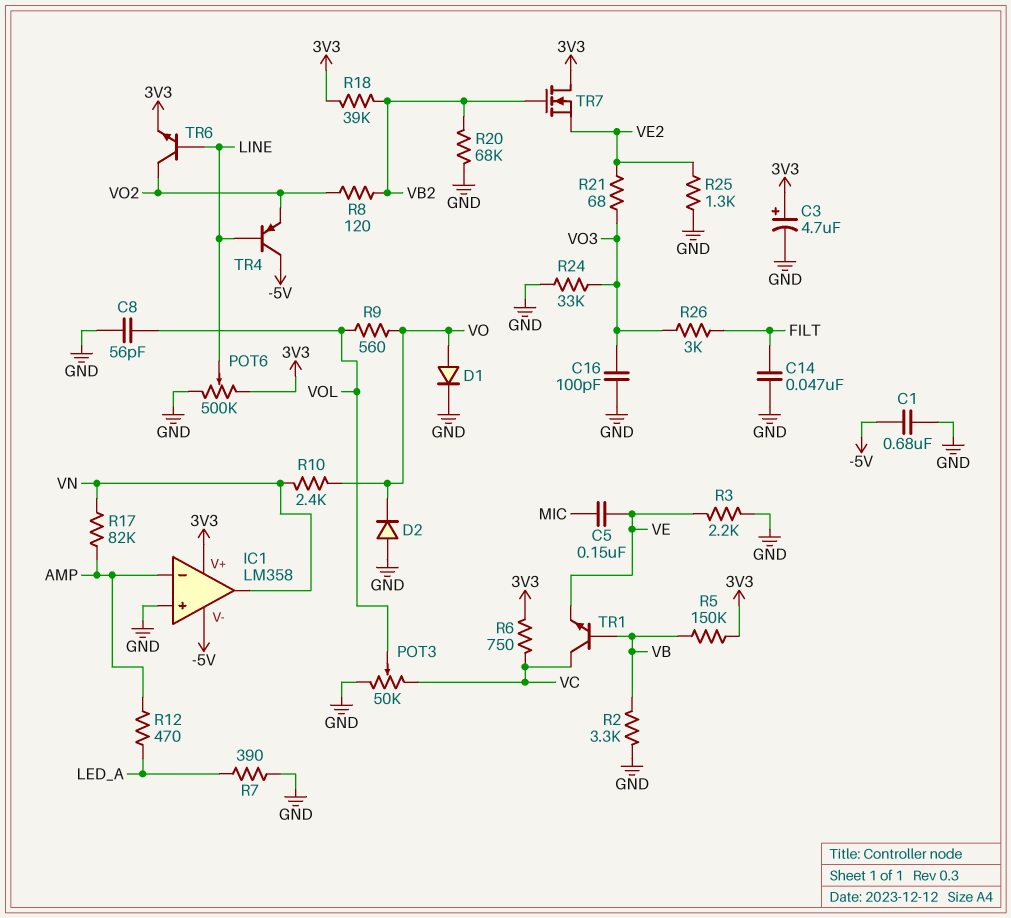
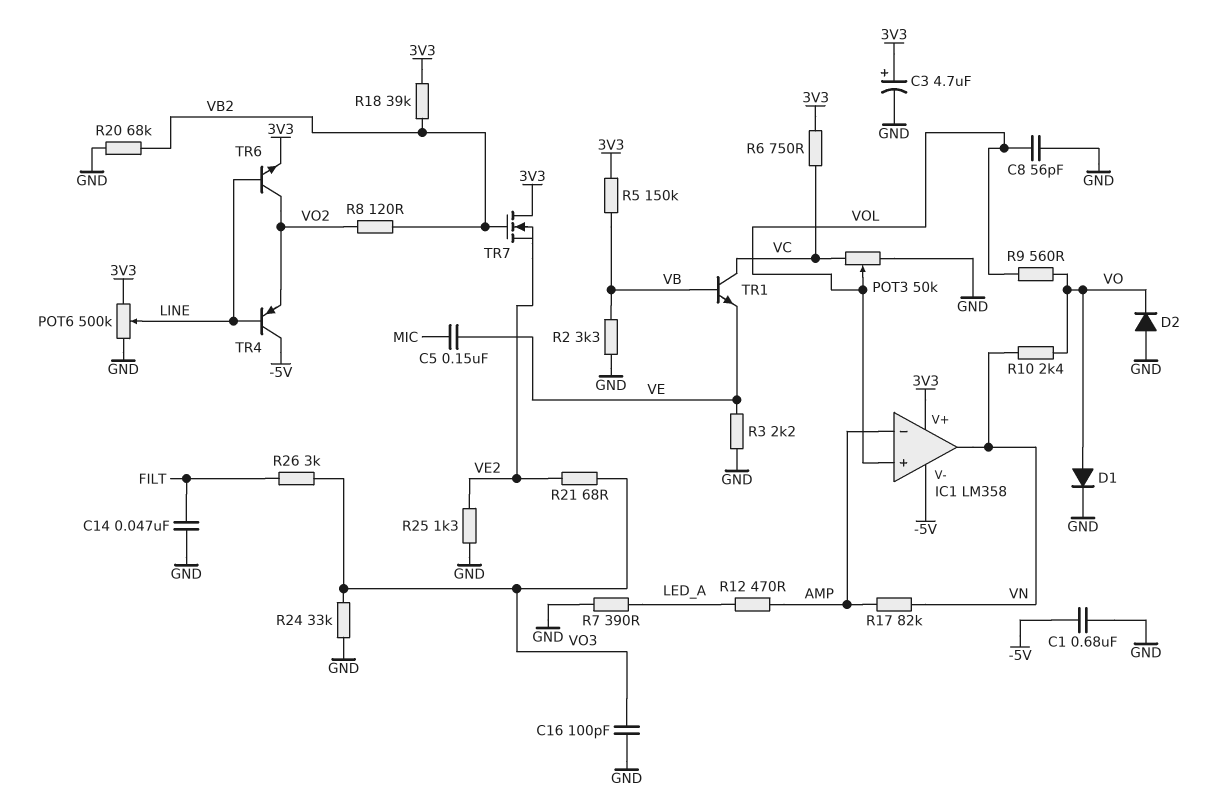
IC1 pin in+: GND -> VOL

